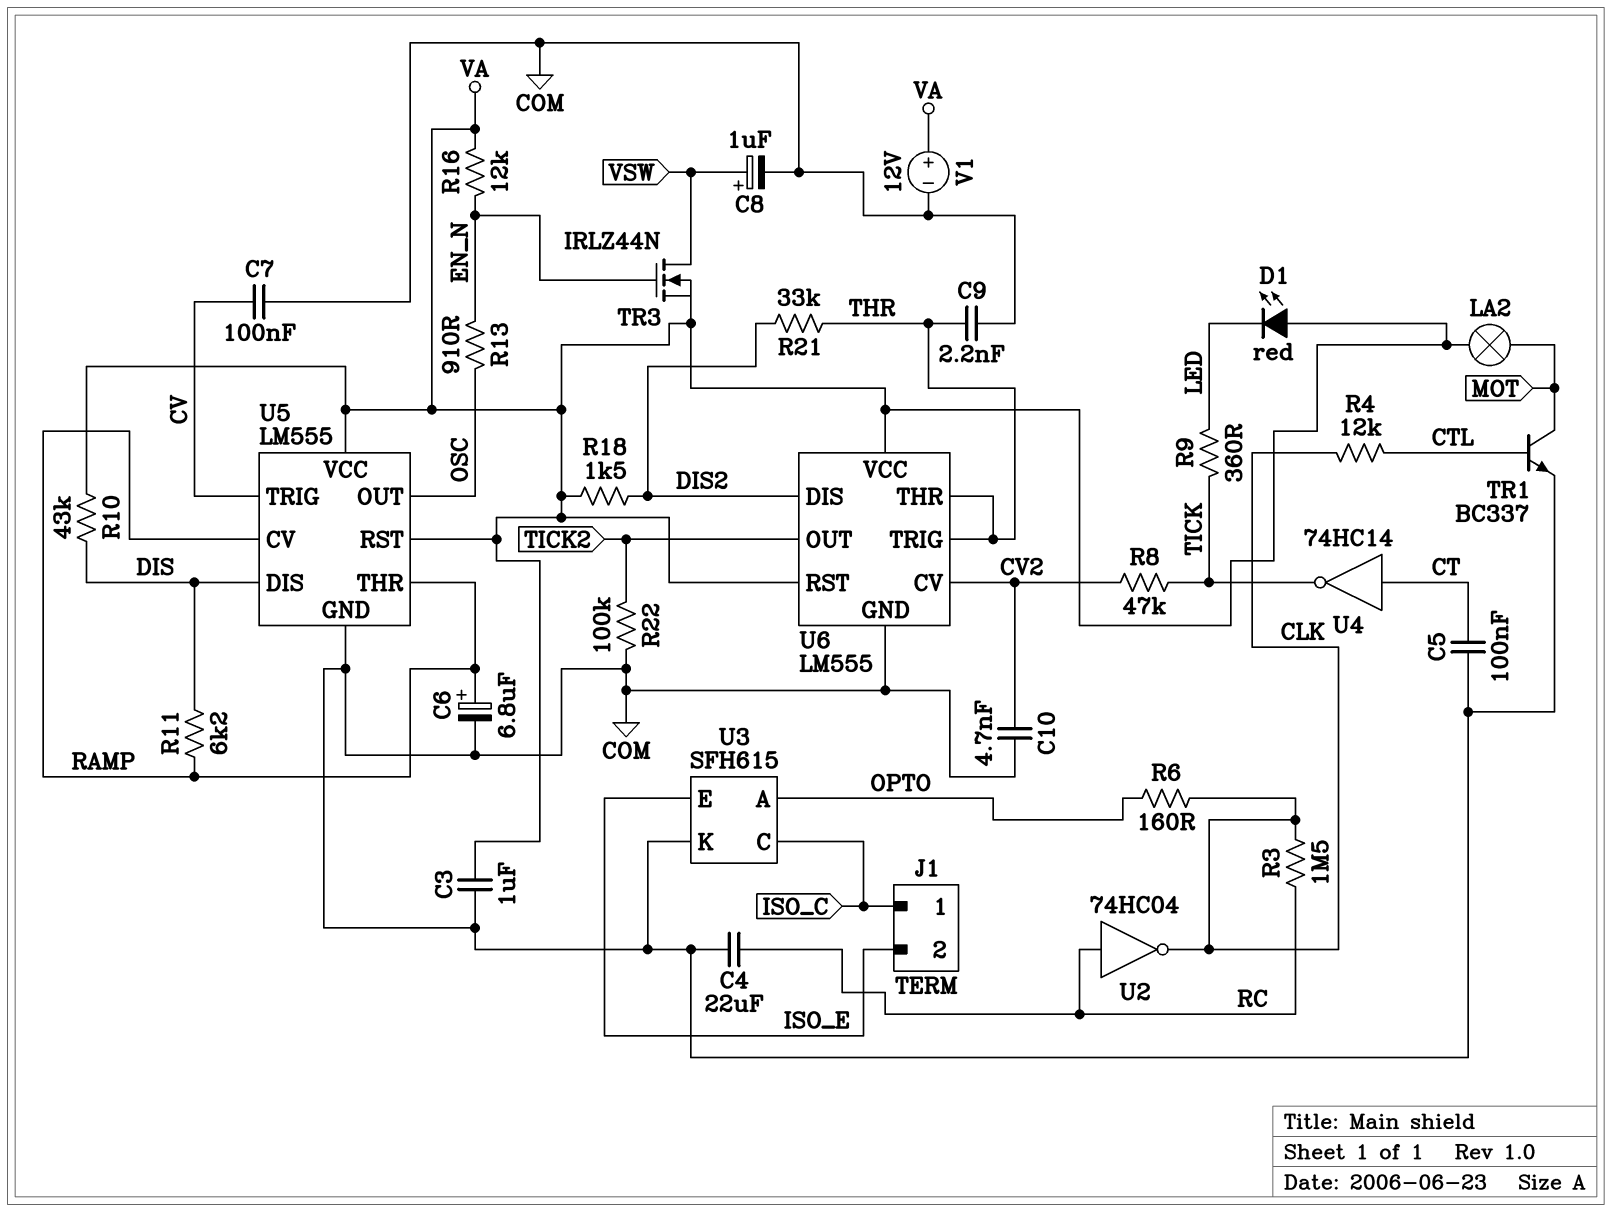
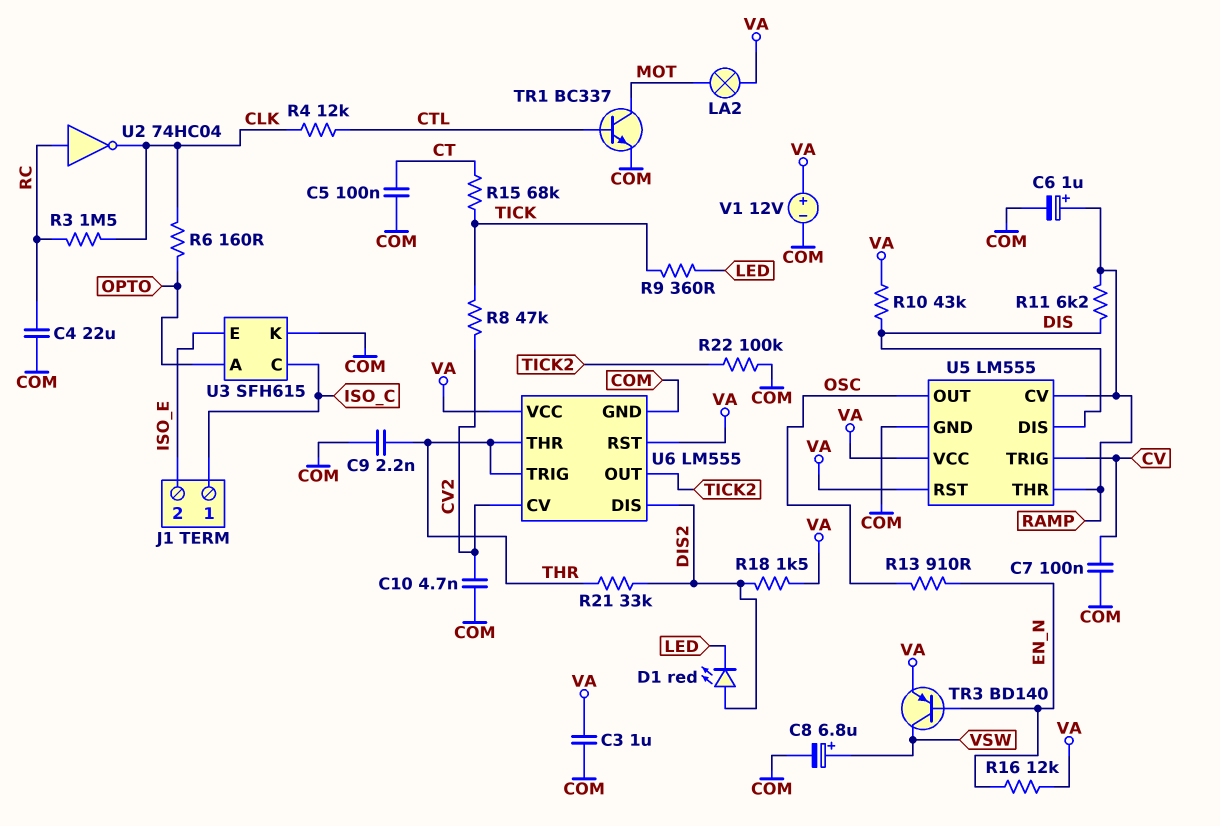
C6: 6.8uF (plus RAMP, minus COM) -> 1uF (plus RAMP, minus COM)
C8: 1uF (plus VSW, minus COM) -> 6.8uF (plus VSW, minus COM)
D1: LED red (A VA, K LED) -> LED red (A DIS2, K LED)
R15: none -> 68k (CT, TICK)
TR3: NMOS IRLZ44N (G EN_N, D VSW, S VA) -> PNP BD140 (B EN_N, C VSW, E VA)
U4: NOT 74HC14 (in CT, out TICK) -> none

